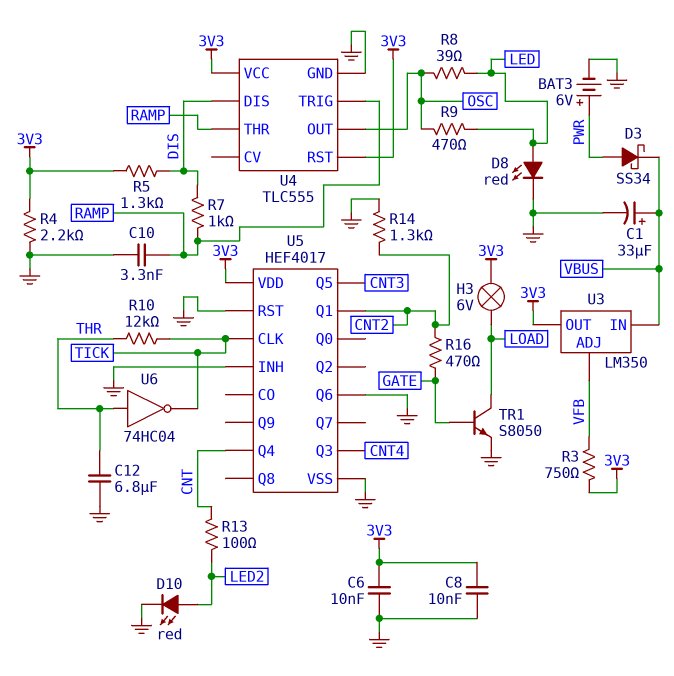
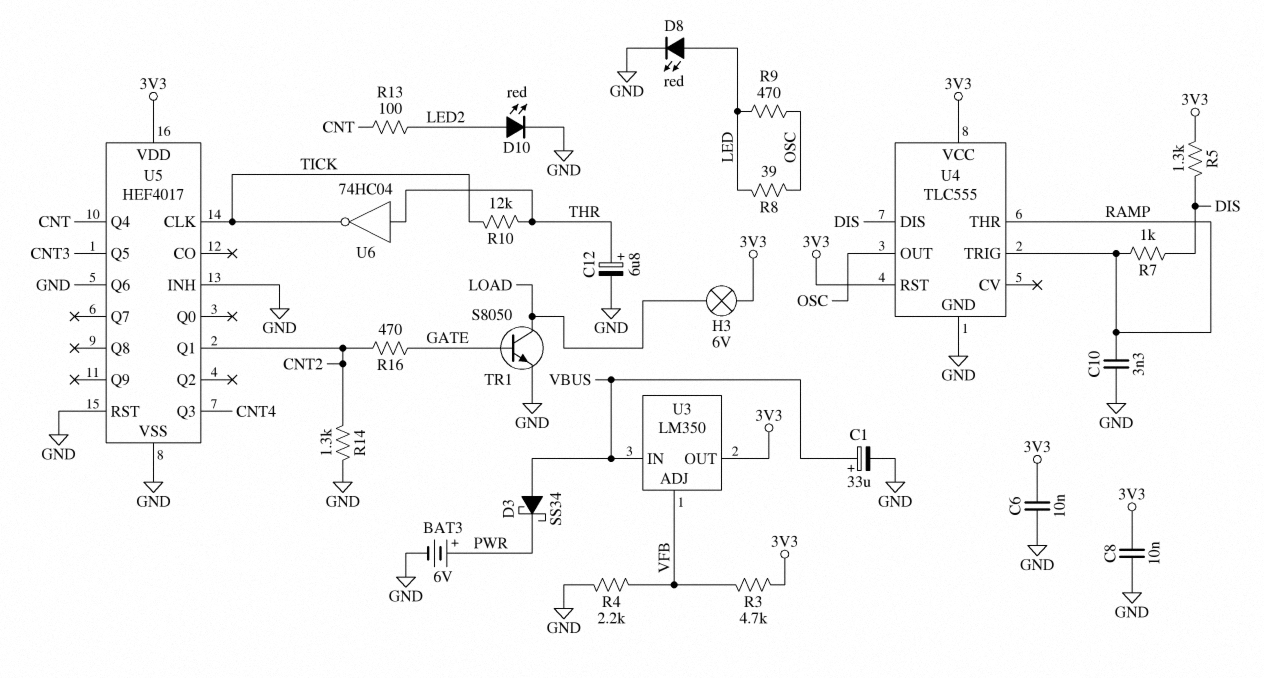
C12: 6.8uF (GND, THR) -> 6.8uF (plus THR, minus GND)
D3: schottky SS34 (A PWR, K VBUS) -> schottky SS34 (A VBUS, K PWR)
R3: 750 (3V3, VFB) -> 4.7k (3V3, VFB)
R4: 2.2k (3V3, GND) -> 2.2k (GND, VFB)

